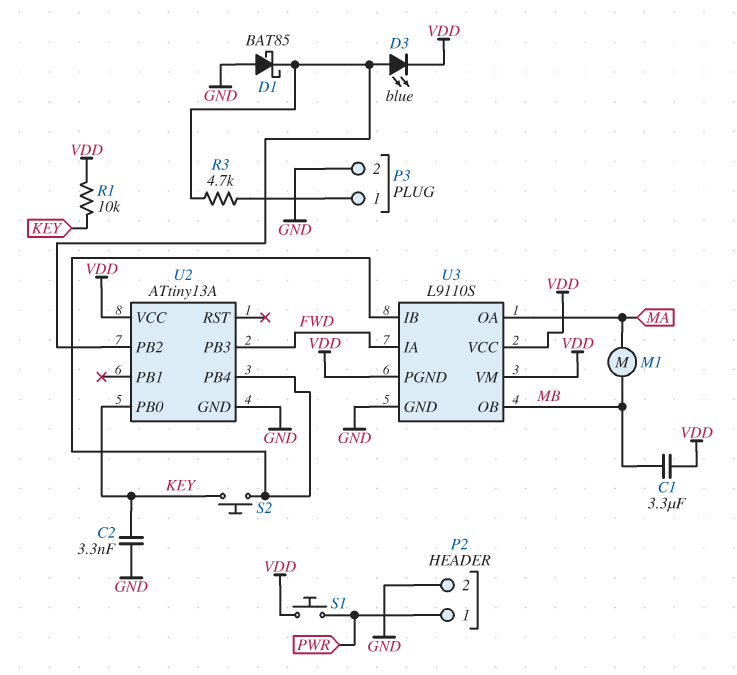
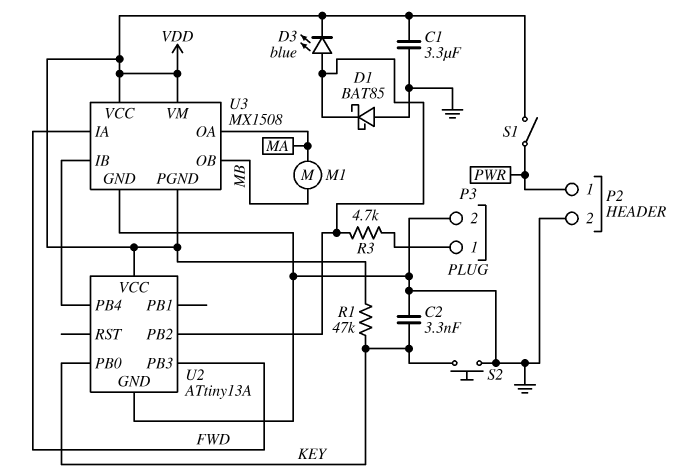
C1: 3.3uF (MB, VDD) -> 3.3uF (GND, VDD)
R1: 10k (KEY, VDD) -> 47k (KEY, VDD)
S1: button (PWR, VDD) -> switch (PWR, VDD)
S2: button (KEY, U2/PB4) -> button (GND, KEY)
U3: L9110S -> MX1508

